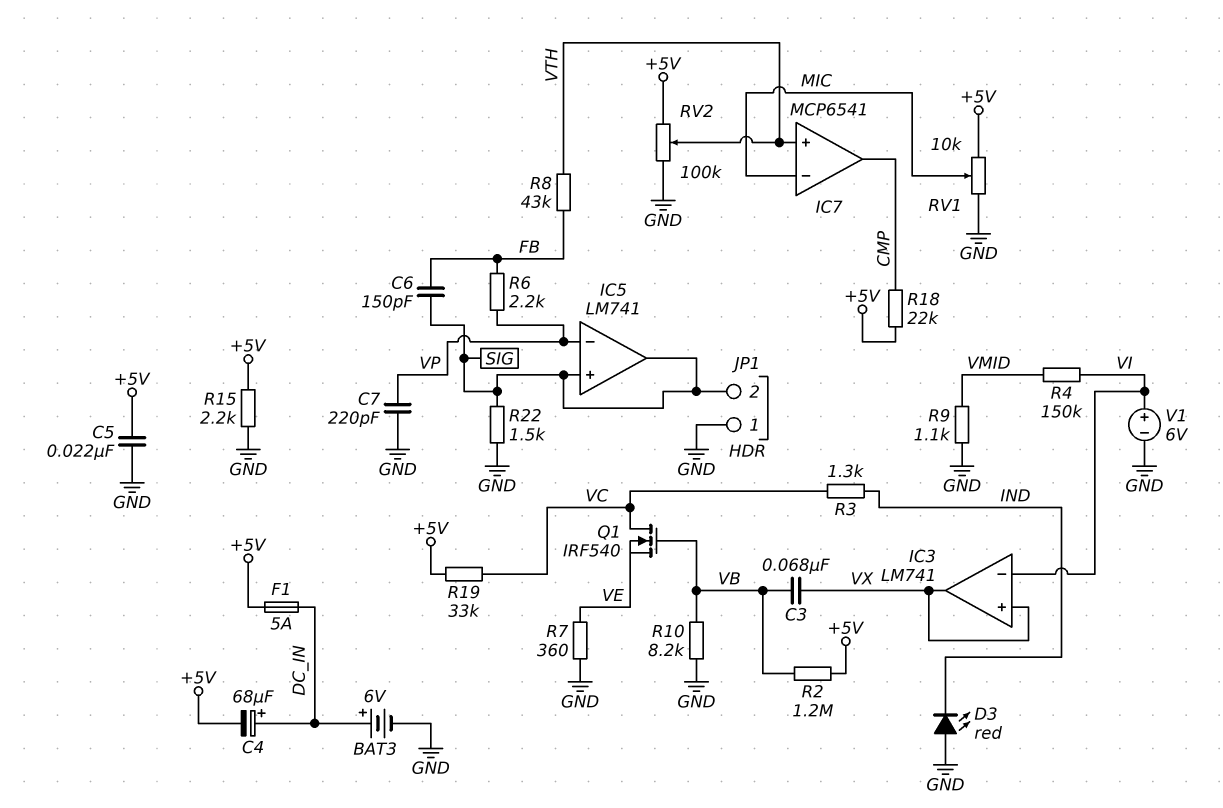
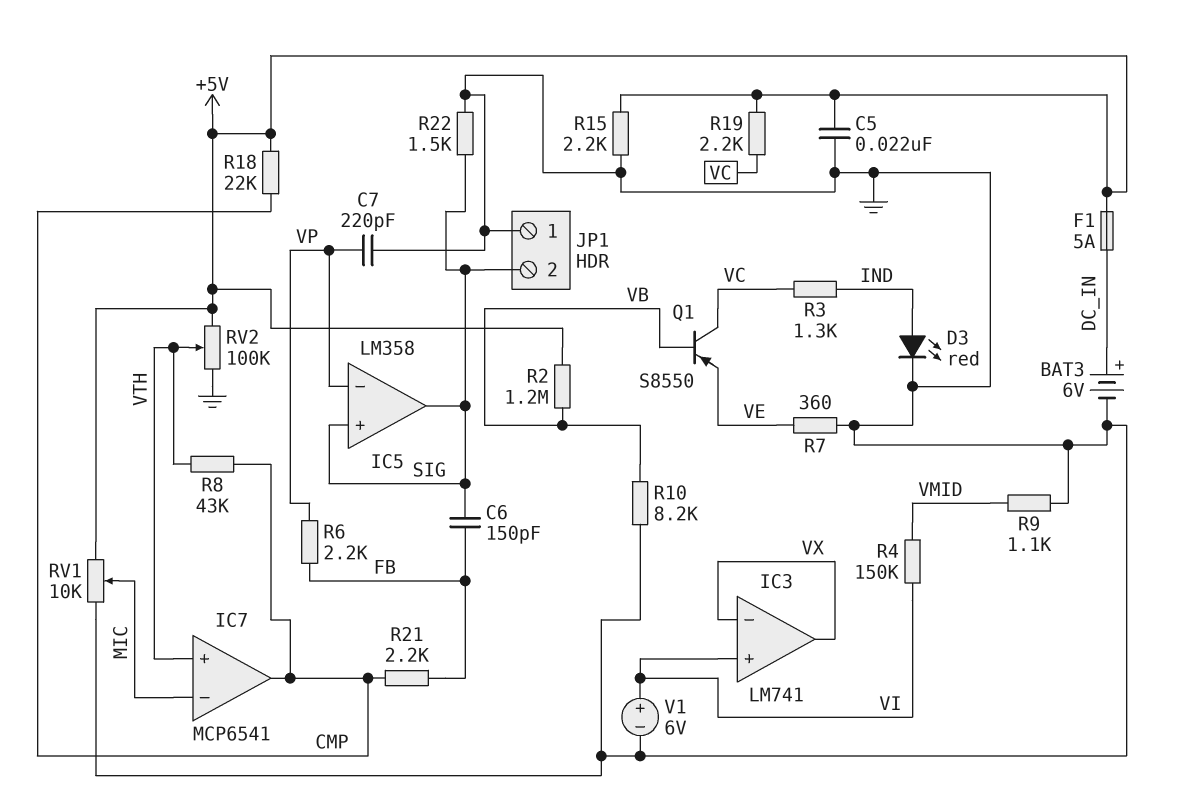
C3: 68nF (VB, VX) -> none
C4: 68uF (plus DC_IN, minus +5V) -> none
D3: LED red (A GND, K IND) -> LED red (A IND, K GND)
IC3 pin in+: VX -> VI
IC3 pin in-: VI -> VX
IC5: LM741 -> LM358
Q1: NMOS IRF540 (G VB, D VC, S VE) -> PNP S8550 (B VB, C VC, E VE)
R8: 43k (FB, VTH) -> 43k (CMP, VTH)
R19: 33k (+5V, VC) -> 2.2k (+5V, VC)
R21: none -> 2.2k (CMP, FB)

